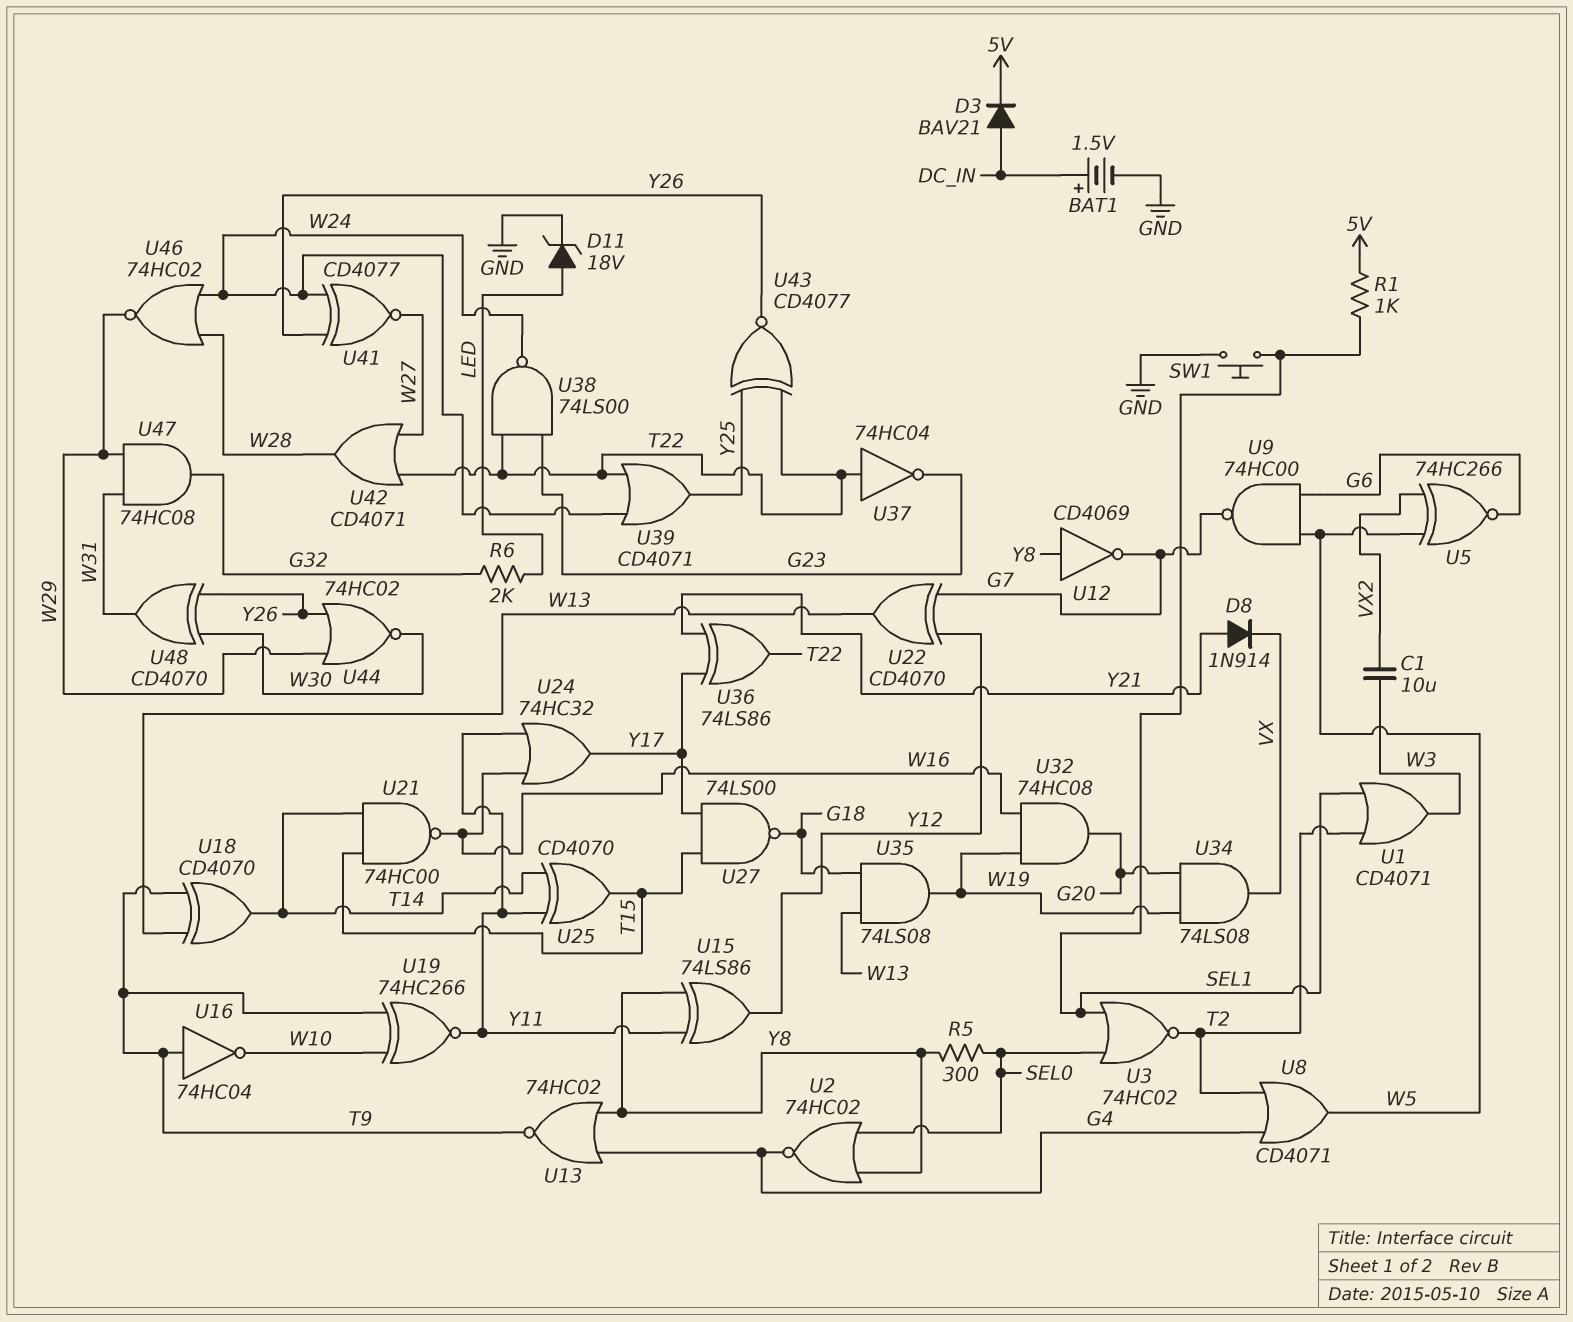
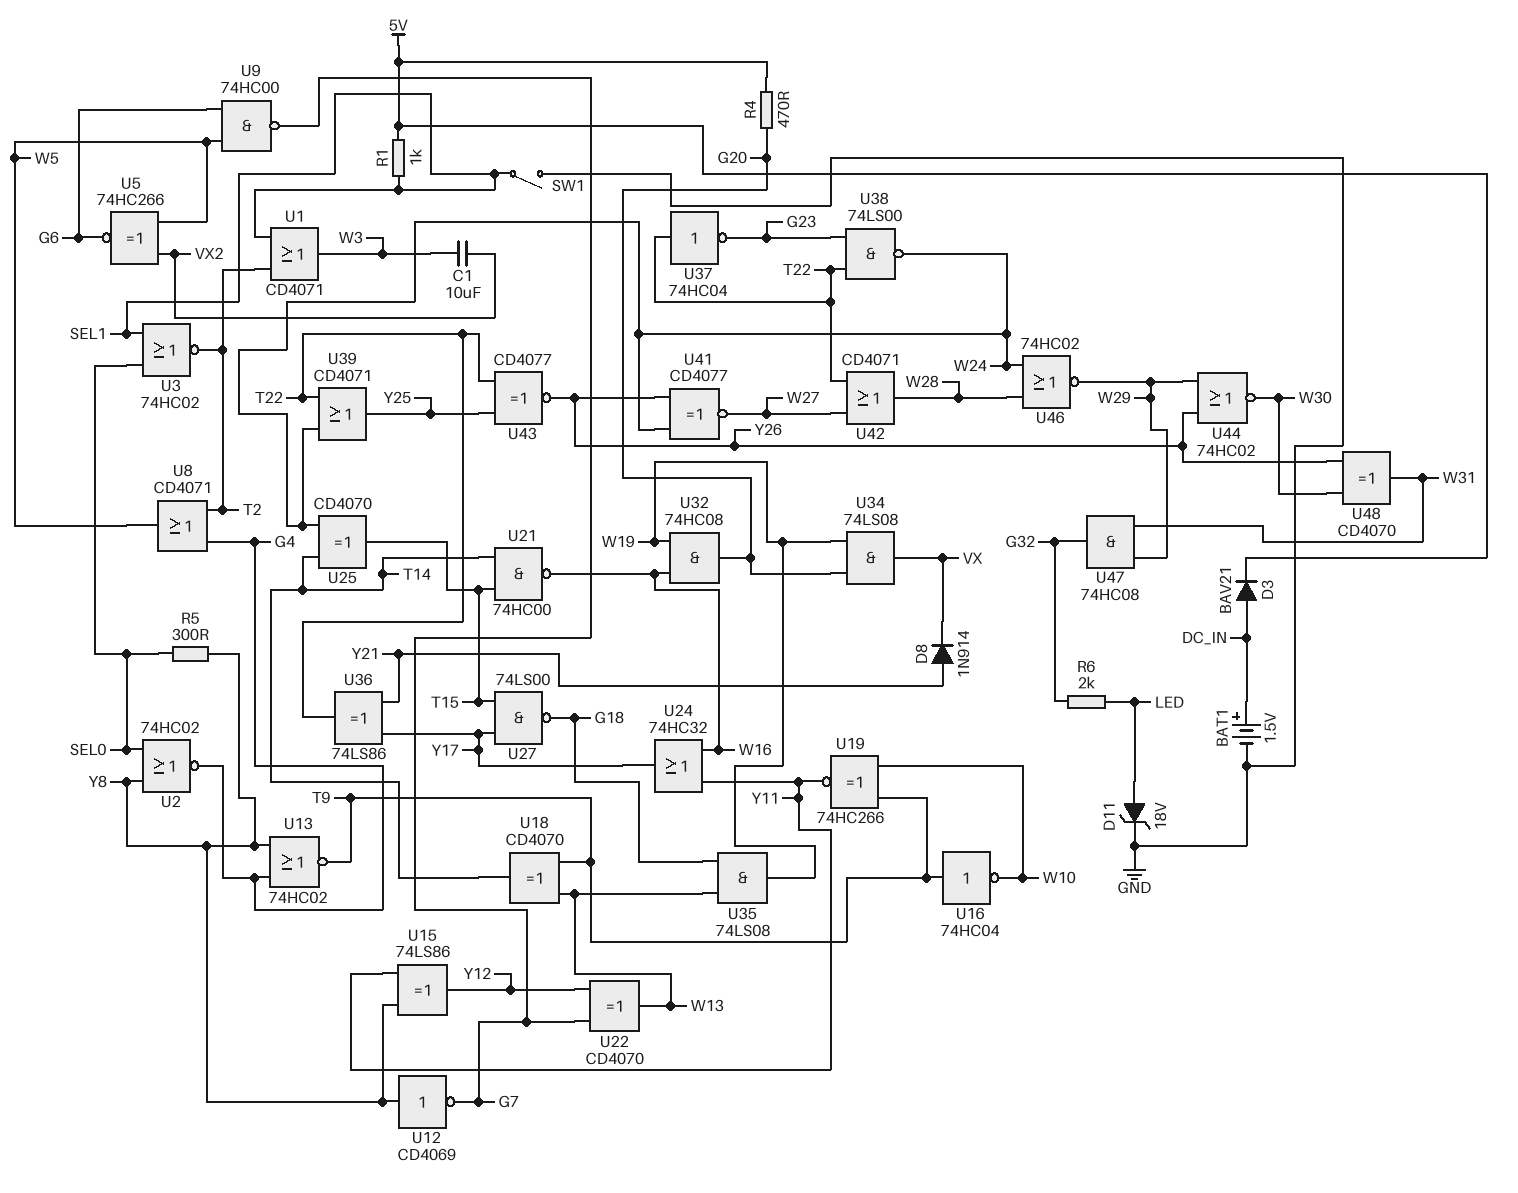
R4: none -> 470 (5V, G20)
SW1: button (GND, SEL1) -> switch (GND, SEL1)
U25: XOR CD4070 (in T14, in Y11, out T15) -> XOR CD4070 (in T14, in W24, out T15)

